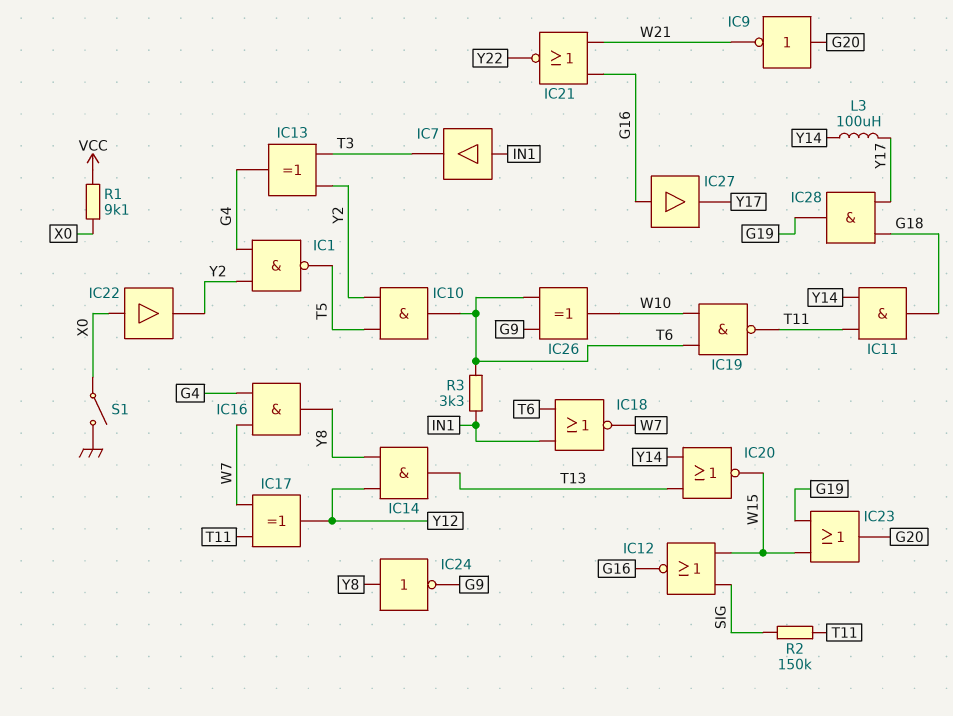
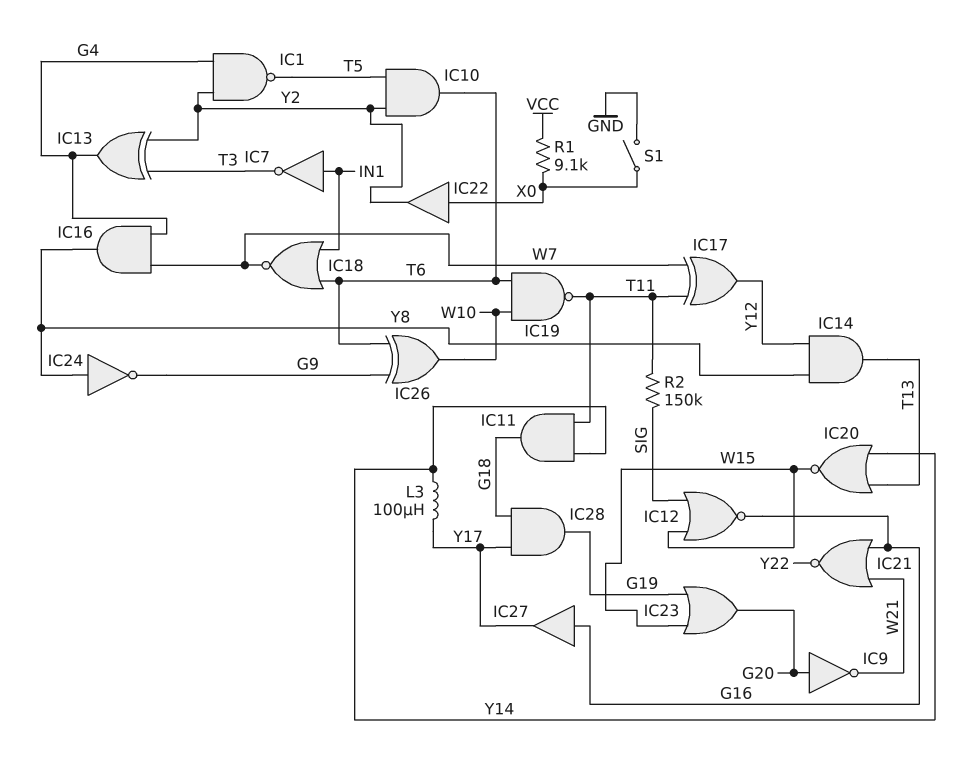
IC7: buffer (in IN1, out T3) -> NOT (in IN1, out T3)
R3: 3.3k (IN1, T6) -> none

